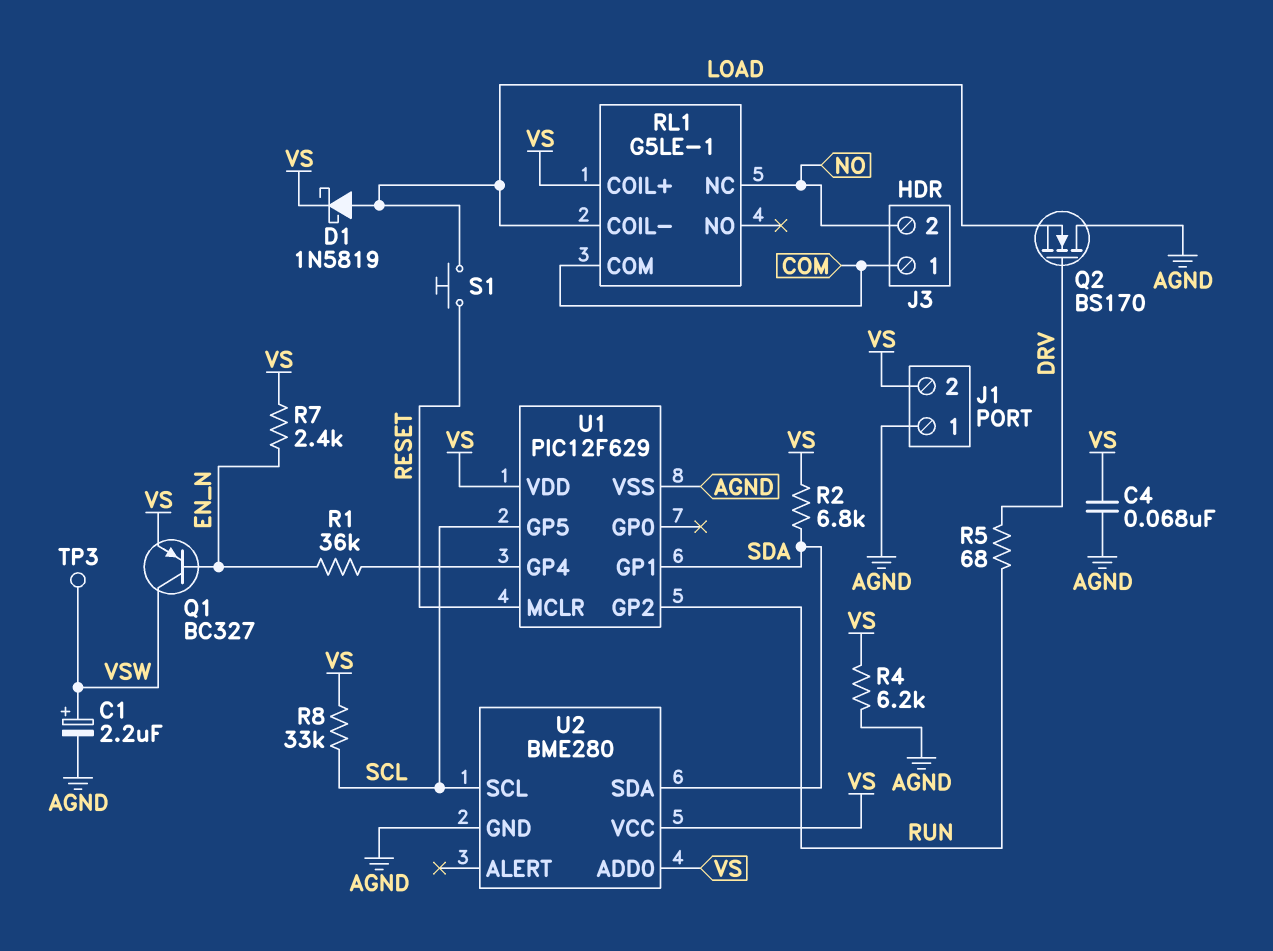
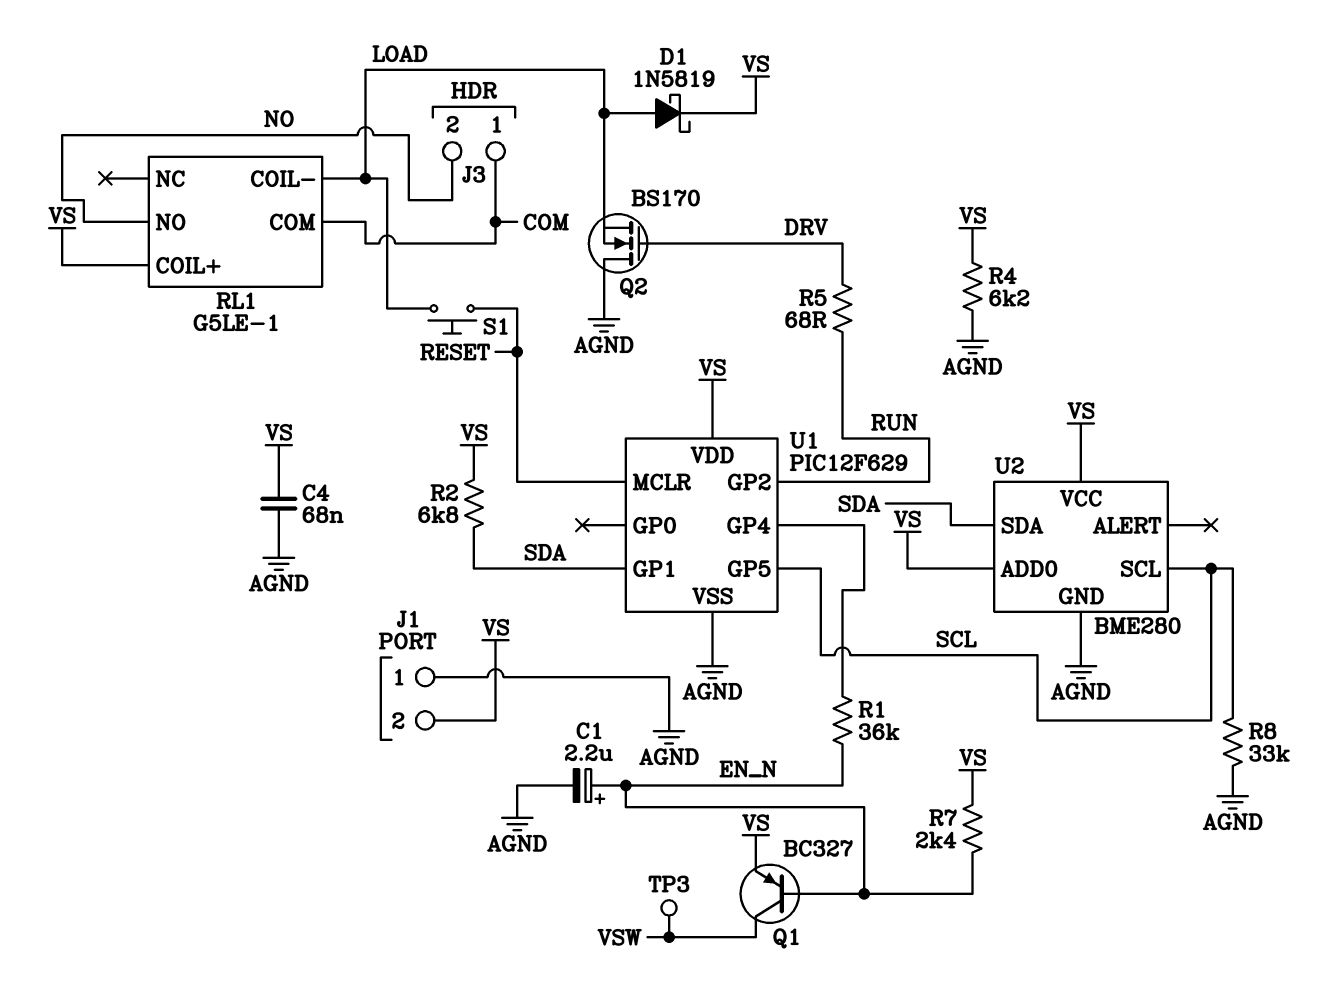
C1: 2.2uF (plus VSW, minus AGND) -> 2.2uF (plus EN_N, minus AGND)
R8: 33k (SCL, VS) -> 33k (AGND, SCL)
RL1 pin NC: NO -> none
RL1 pin NO: none -> NO

